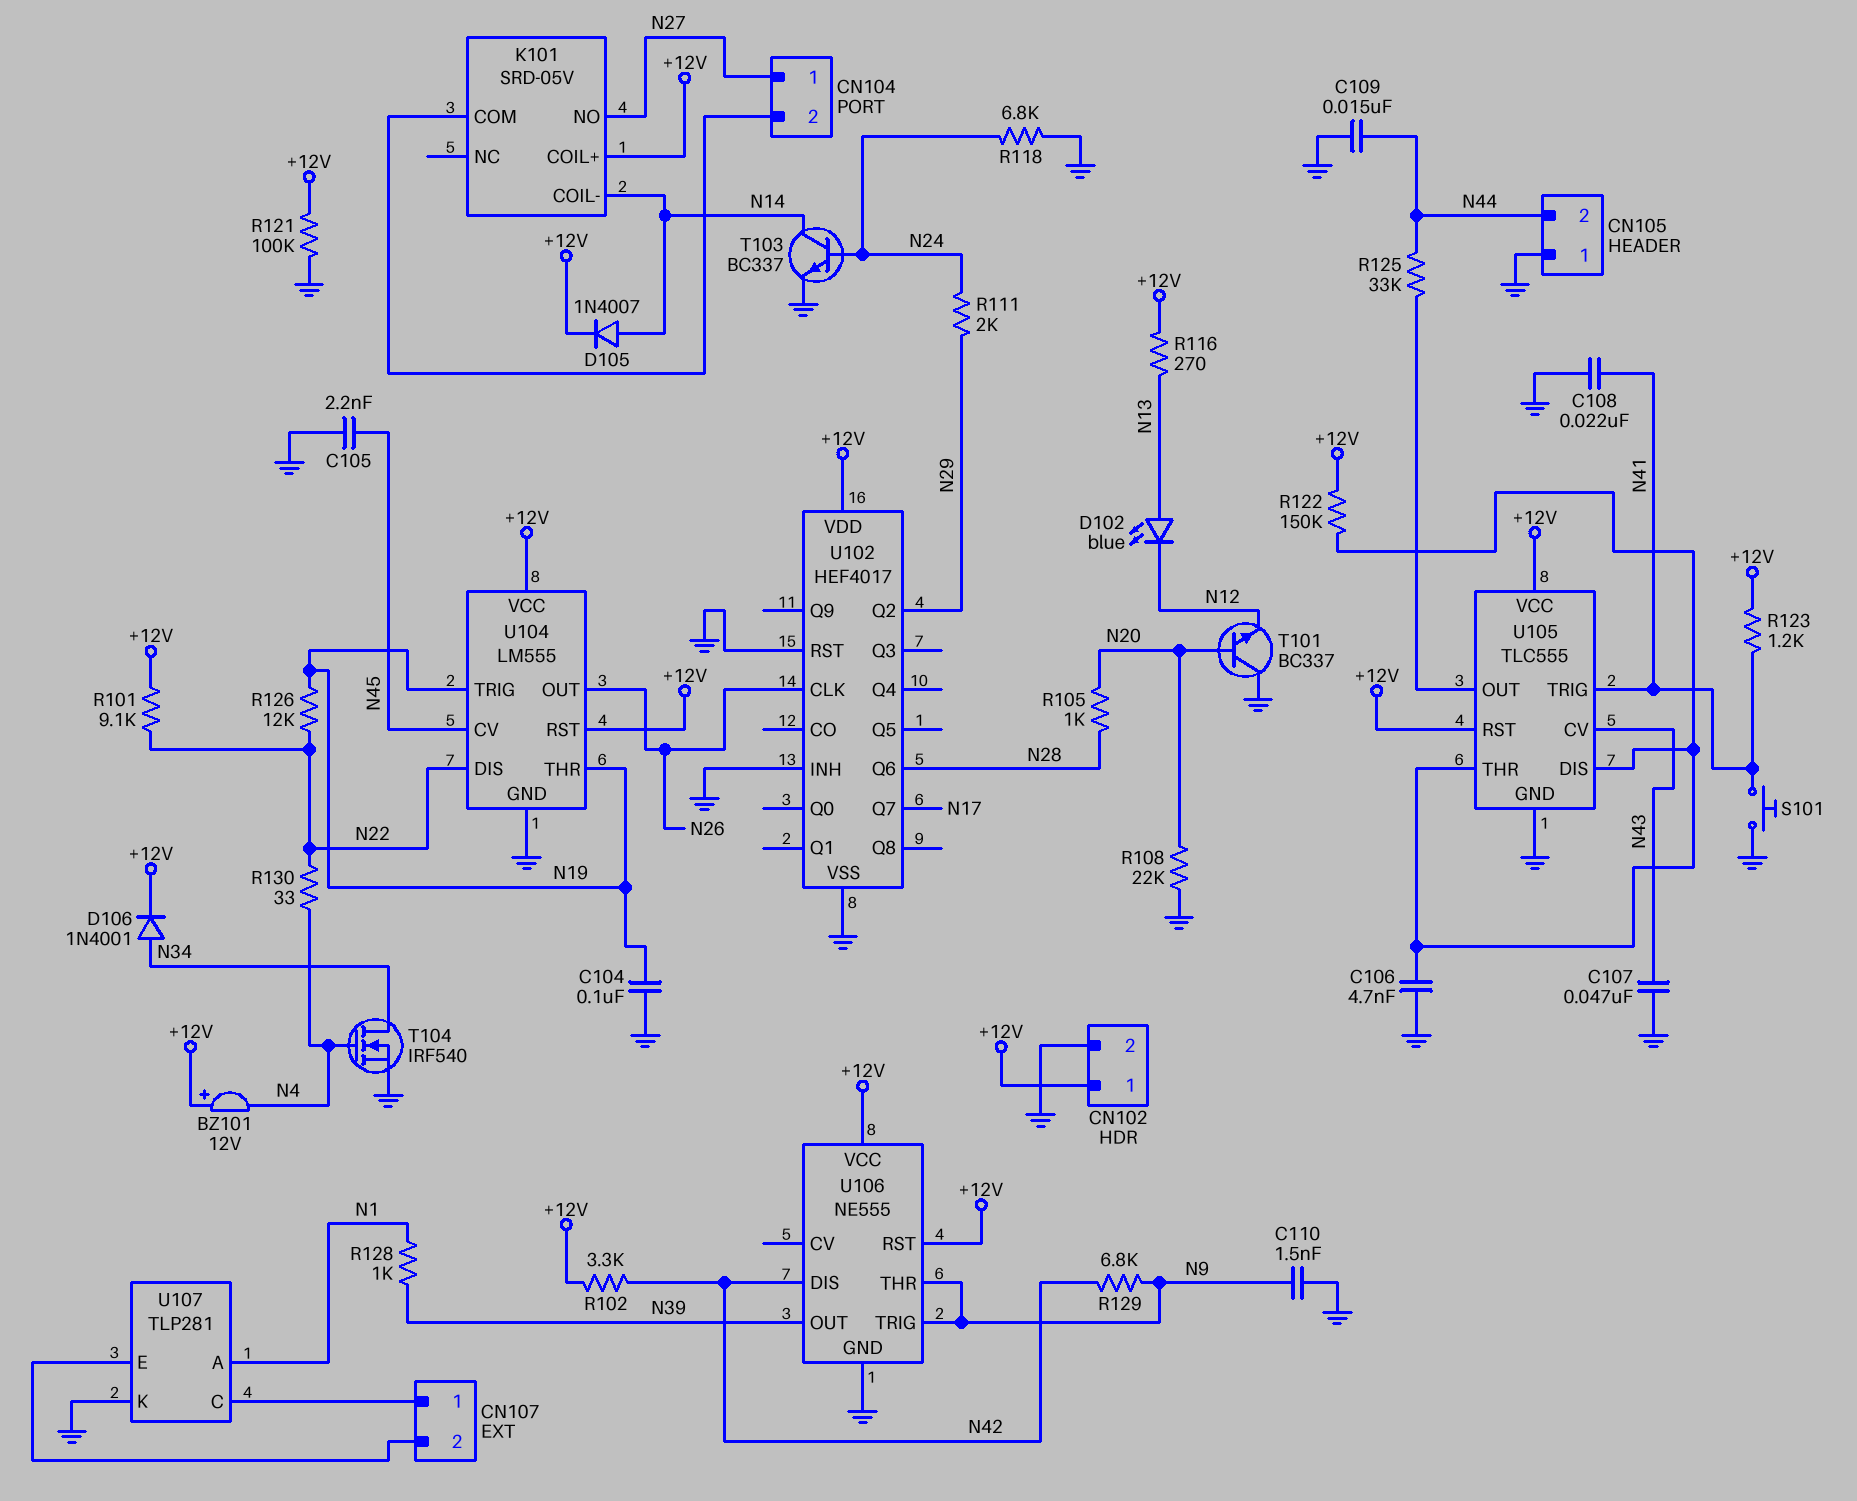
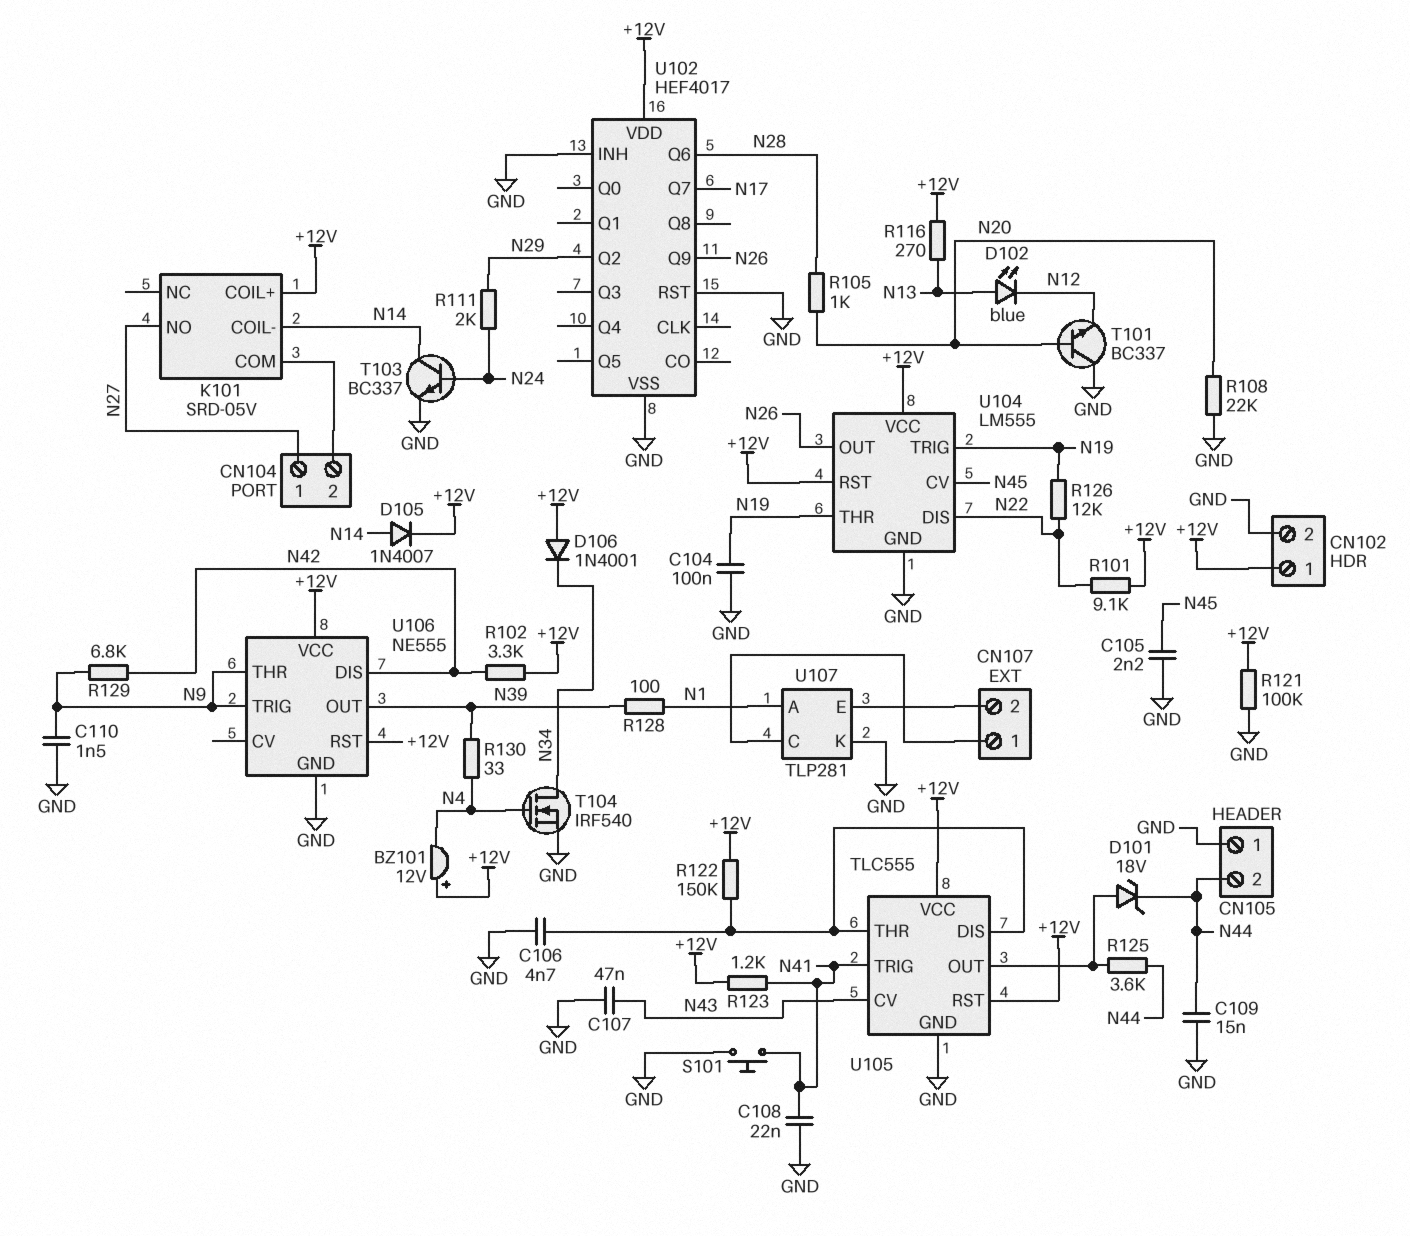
D101: none -> zener 18V (A U105/OUT, K N44)
D106: diode 1N4001 (A N34, K +12V) -> diode 1N4001 (A +12V, K N34)
R118: 6.8k (GND, N24) -> none
R125: 33k (N44, U105/OUT) -> 3.6k (N44, U105/OUT)
R128: 1k (N1, N39) -> 100 (N1, N39)
R130: 33 (N4, N22) -> 33 (N4, N39)
U102 pin CLK: N26 -> none
U102 pin Q9: none -> N26

